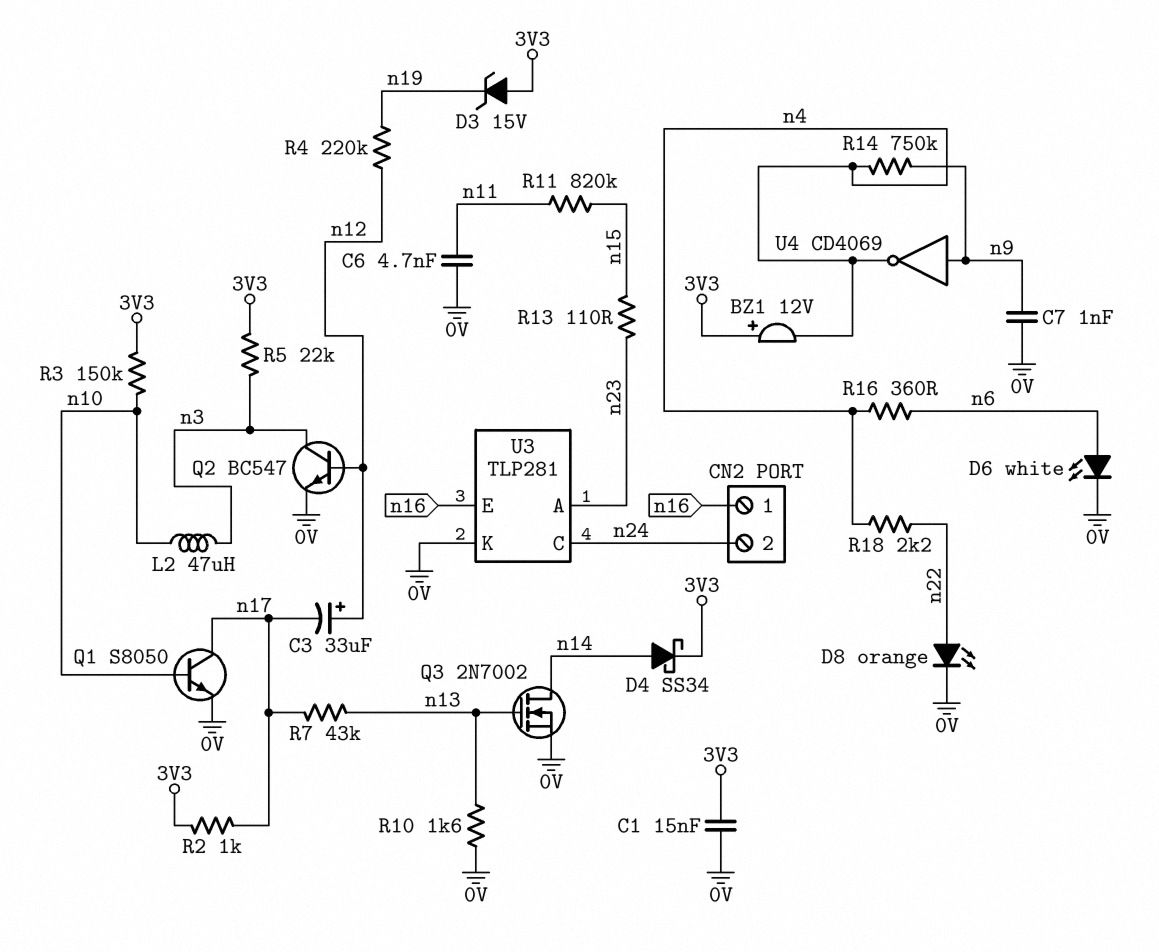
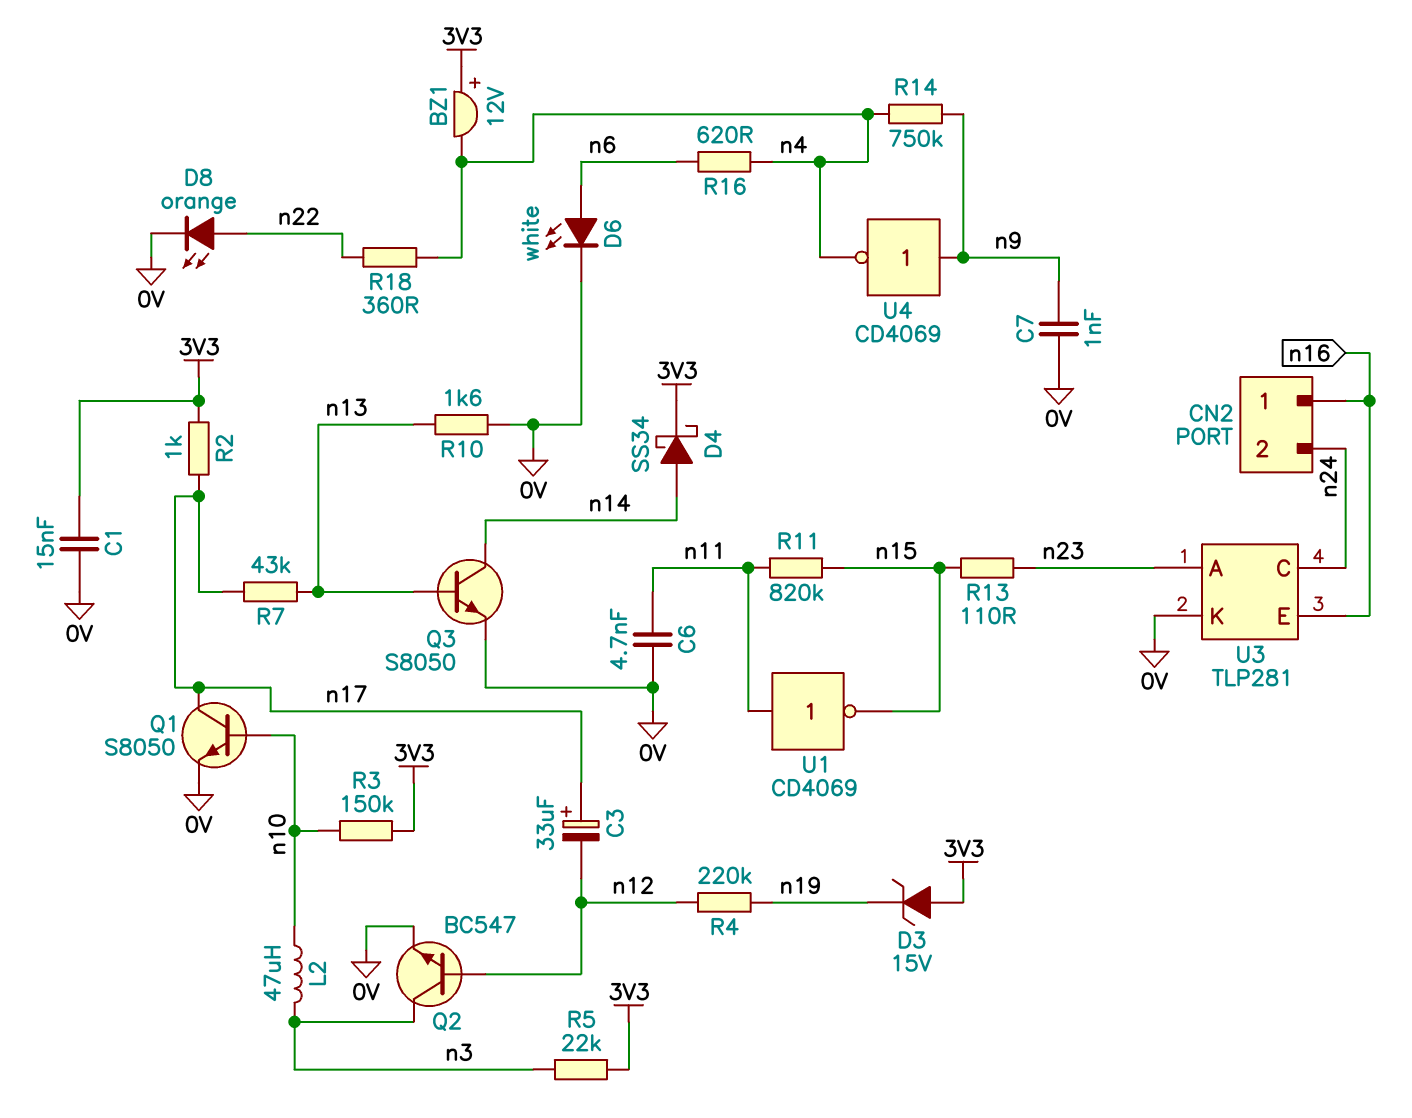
C3: 33uF (plus n12, minus n17) -> 33uF (plus n17, minus n12)
Q3: NMOS 2N7002 (G n13, D n14, S 0V) -> NPN S8050 (B n13, C n14, E 0V)
R16: 360 (n4, n6) -> 620 (n4, n6)
R18: 2.2k (n4, n22) -> 360 (n4, n22)
U1: none -> NOT CD4069 (in n11, out n15)

